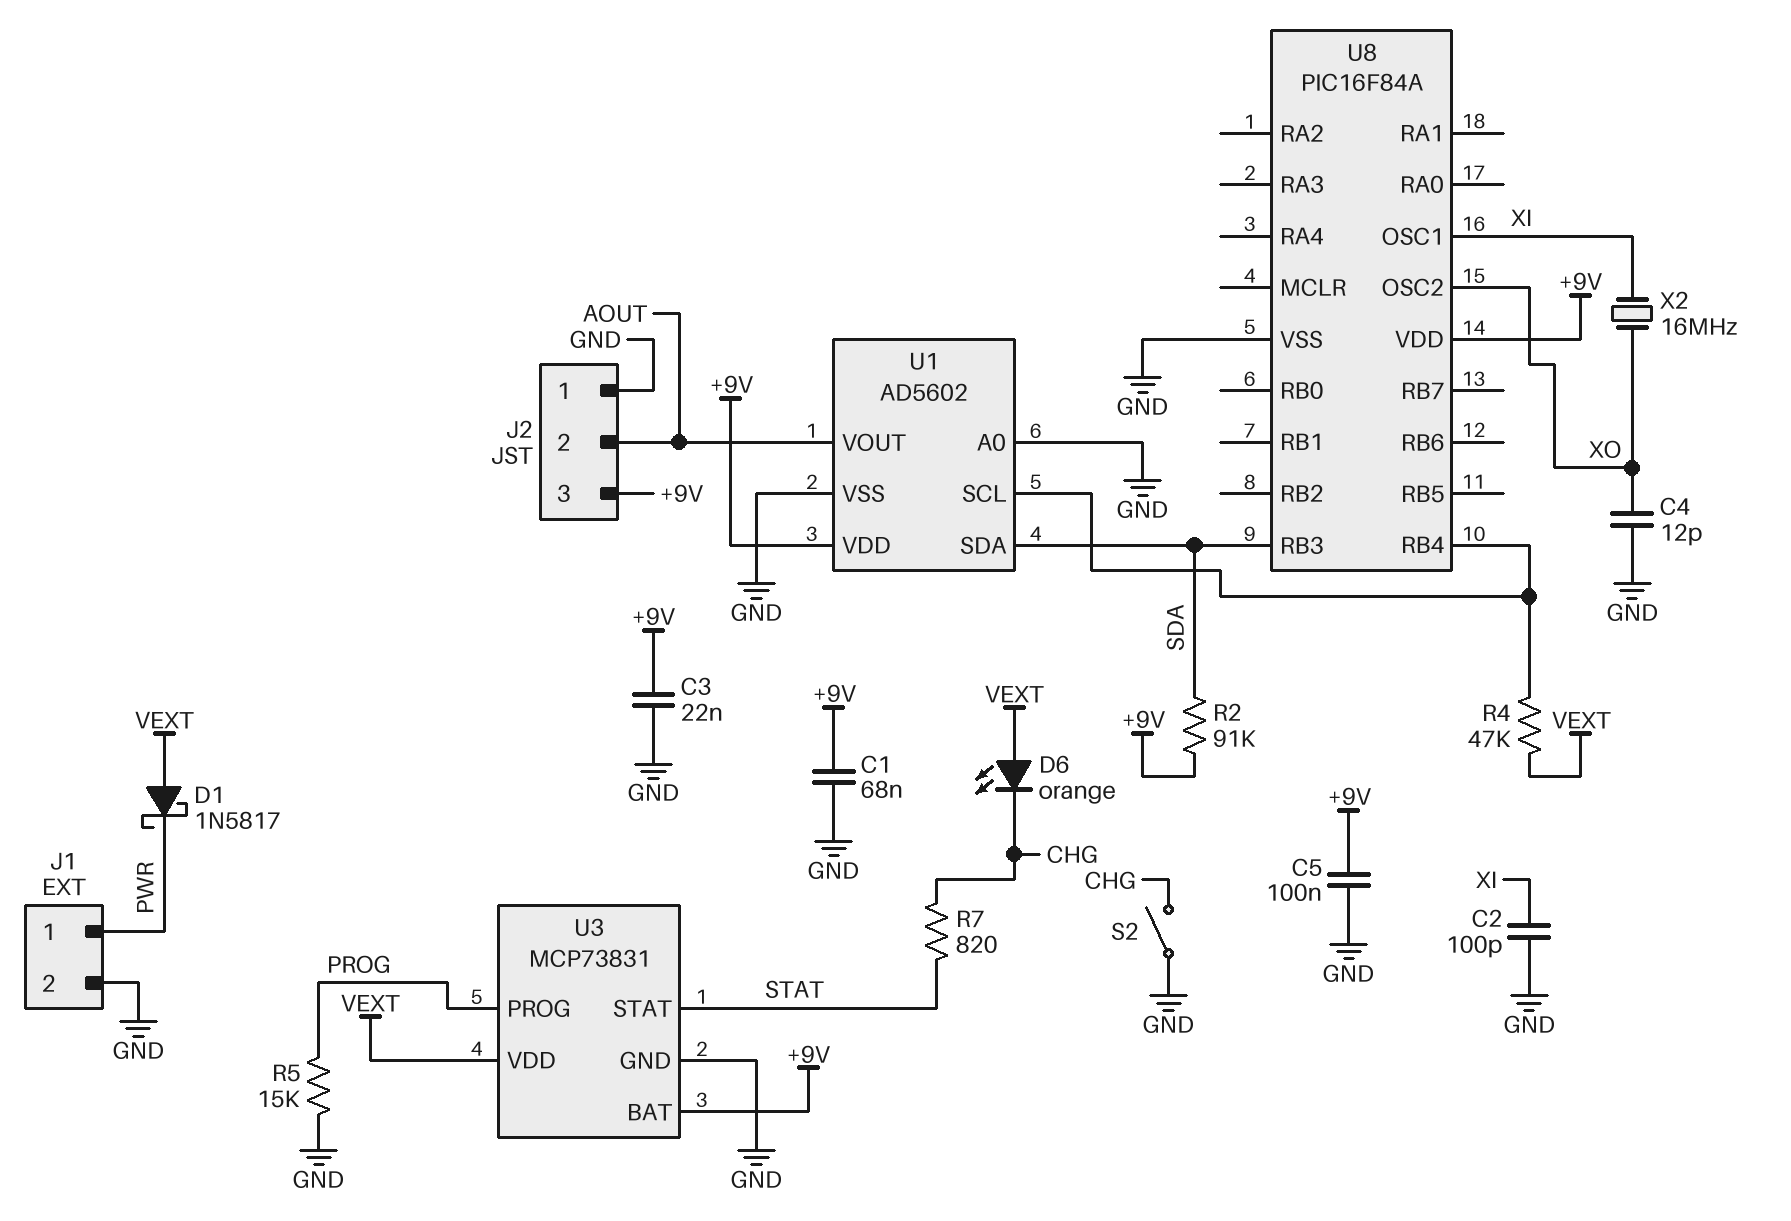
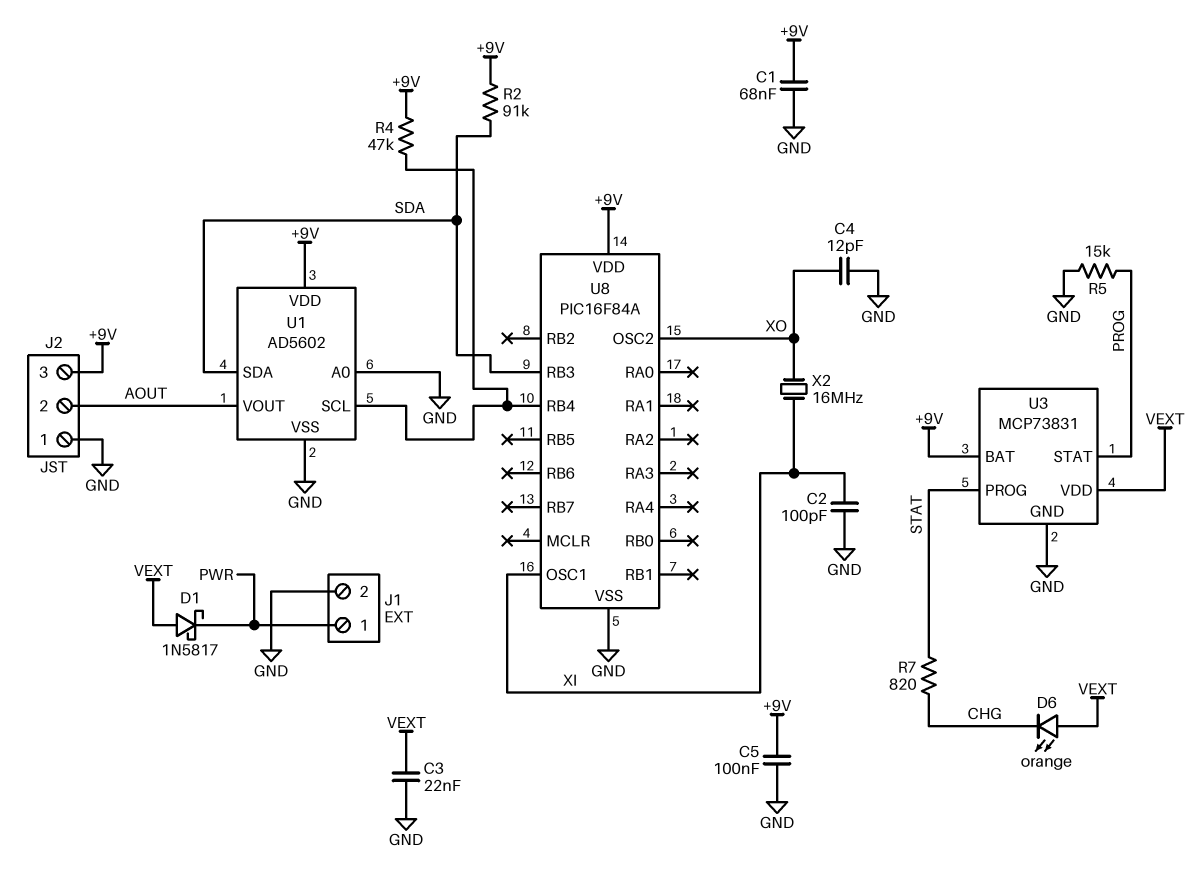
C3: 22nF (+9V, GND) -> 22nF (GND, VEXT)
R4: 47k (U1/SCL, VEXT) -> 47k (+9V, U1/SCL)
S2: switch (CHG, GND) -> none
U3 pin PROG: PROG -> STAT
U3 pin STAT: STAT -> PROG

